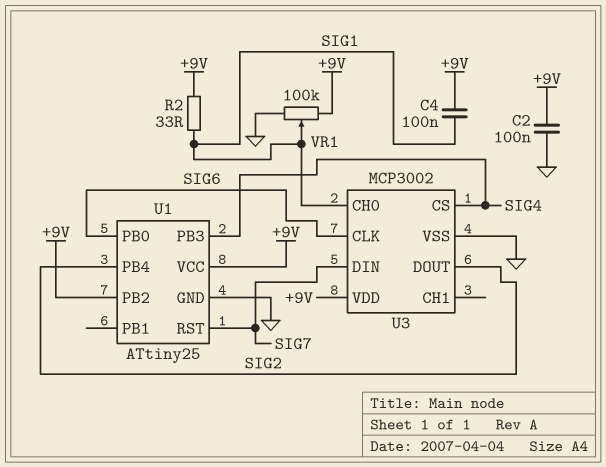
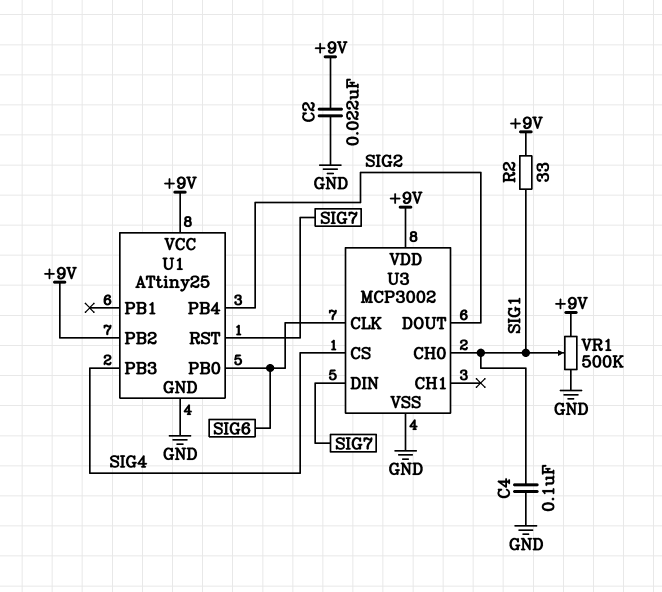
C2: 100nF (+9V, GND) -> 22nF (+9V, GND)
C4: 100nF (+9V, SIG1) -> 100nF (GND, SIG1)
VR1: 100k (+9V, GND, wiper SIG1) -> 500k (+9V, GND, wiper SIG1)

